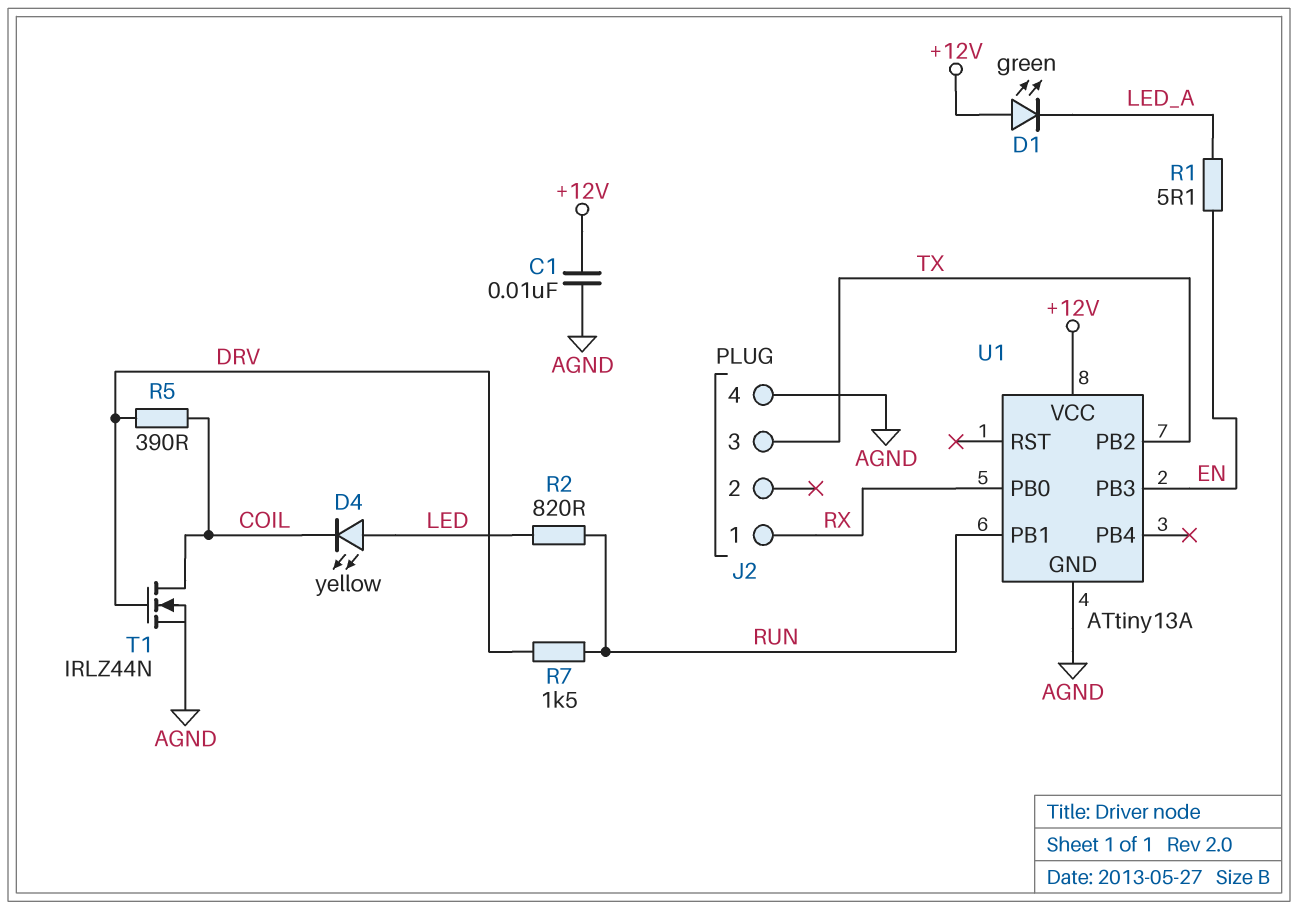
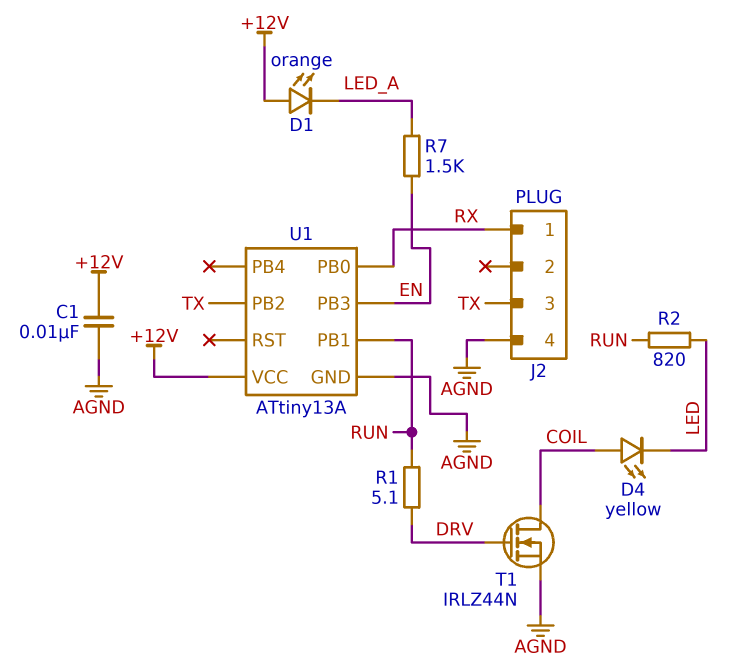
D1: LED green (A +12V, K LED_A) -> LED orange (A +12V, K LED_A)
D4: LED yellow (A LED, K COIL) -> LED yellow (A COIL, K LED)
R1: 5.1 (EN, LED_A) -> 5.1 (DRV, RUN)
R5: 390 (COIL, DRV) -> none
R7: 1.5k (DRV, RUN) -> 1.5k (EN, LED_A)

